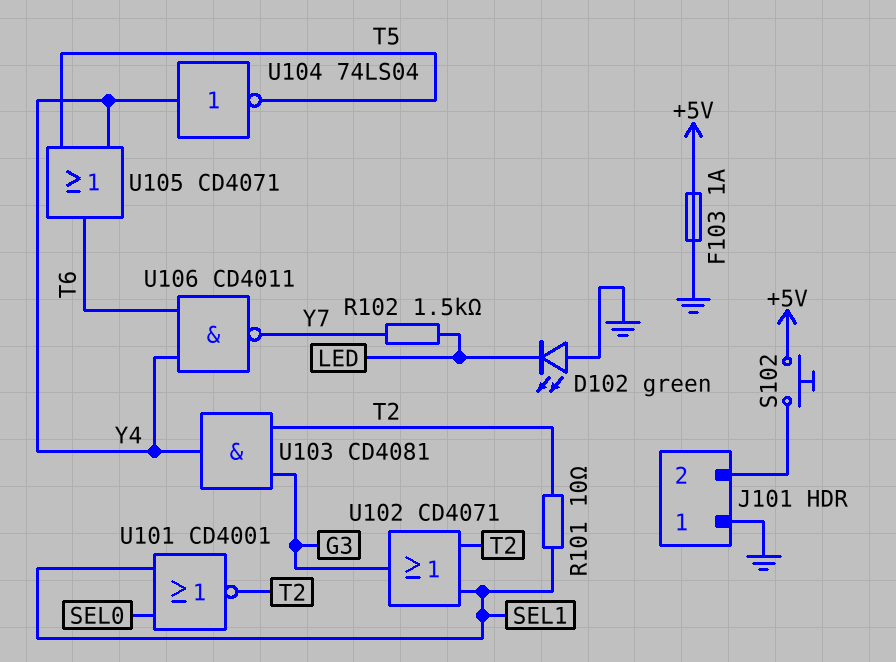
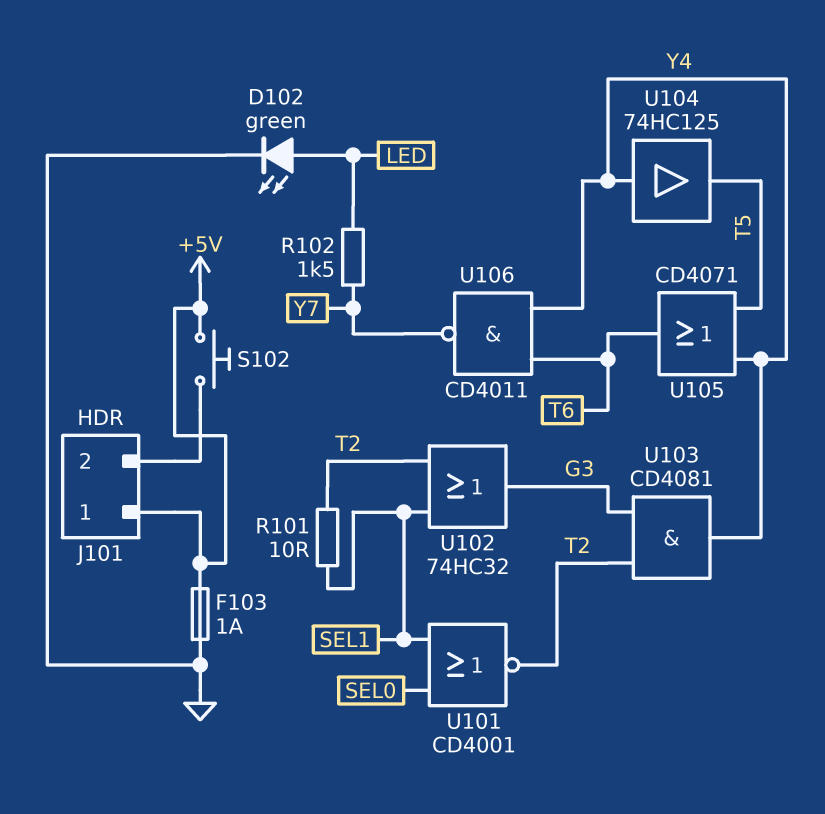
D102: LED green (A GND, K LED) -> LED green (A LED, K GND)
J101 pin 1: GND -> +5V
U102: OR CD4071 (in SEL1, in T2, out G3) -> OR 74HC32 (in SEL1, in T2, out G3)
U104: NOT 74LS04 (in Y4, out T5) -> buffer 74HC125 (in Y4, out T5)

